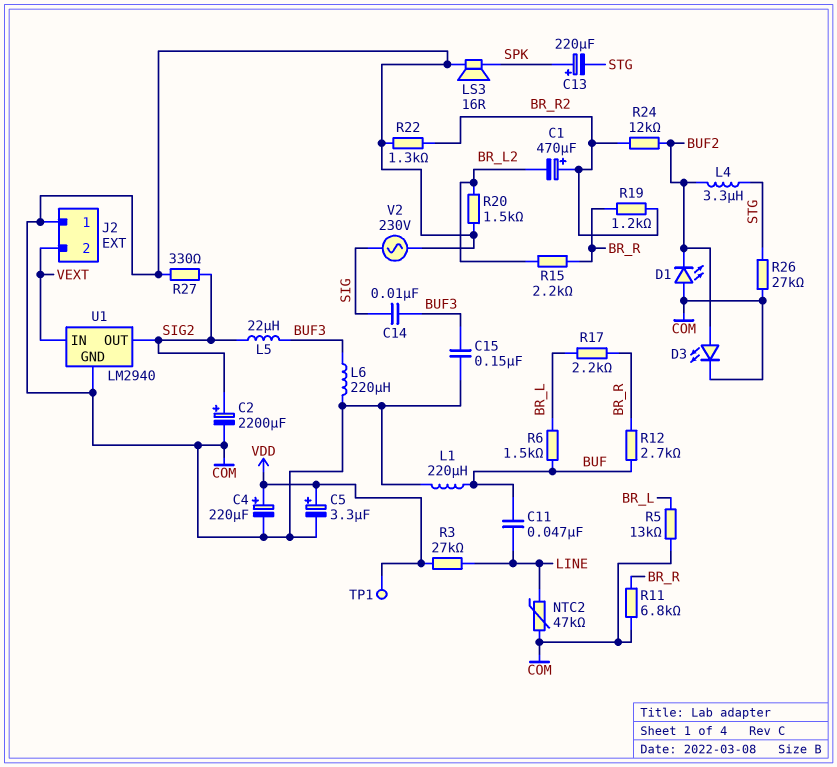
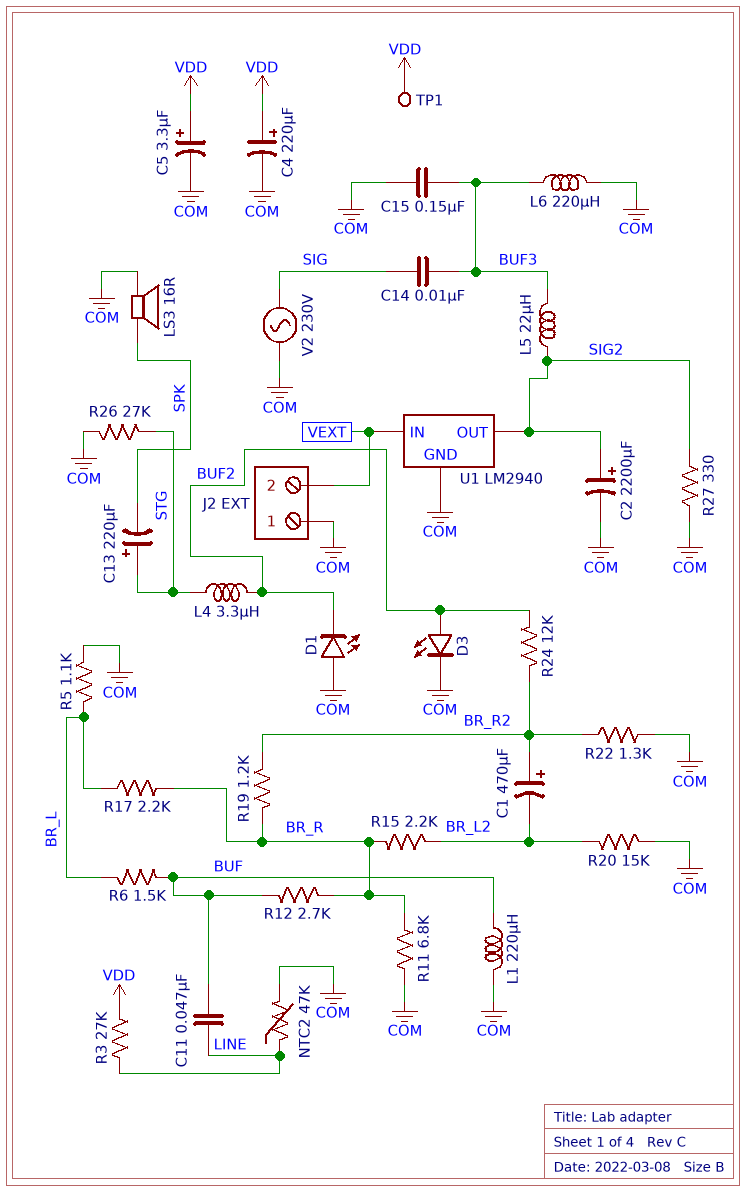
C13: 220uF (plus SPK, minus STG) -> 220uF (plus STG, minus SPK)
R5: 13k (BR_L, COM) -> 1.1k (BR_L, COM)
R20: 1.5k (BR_L2, COM) -> 15k (BR_L2, COM)

